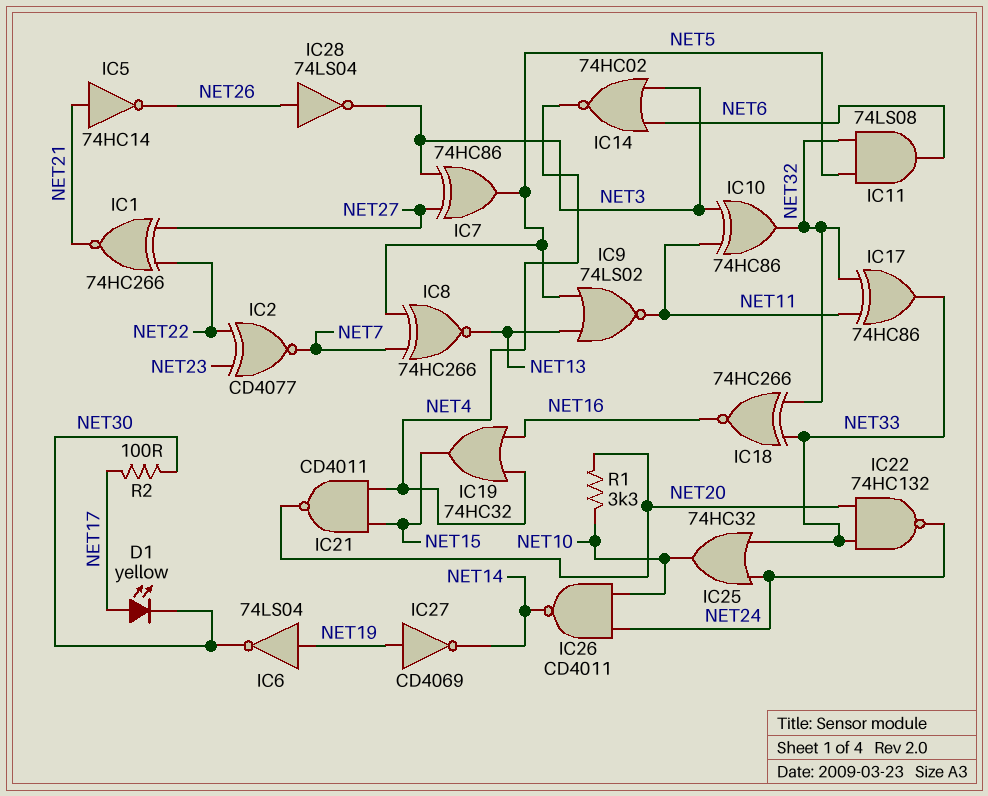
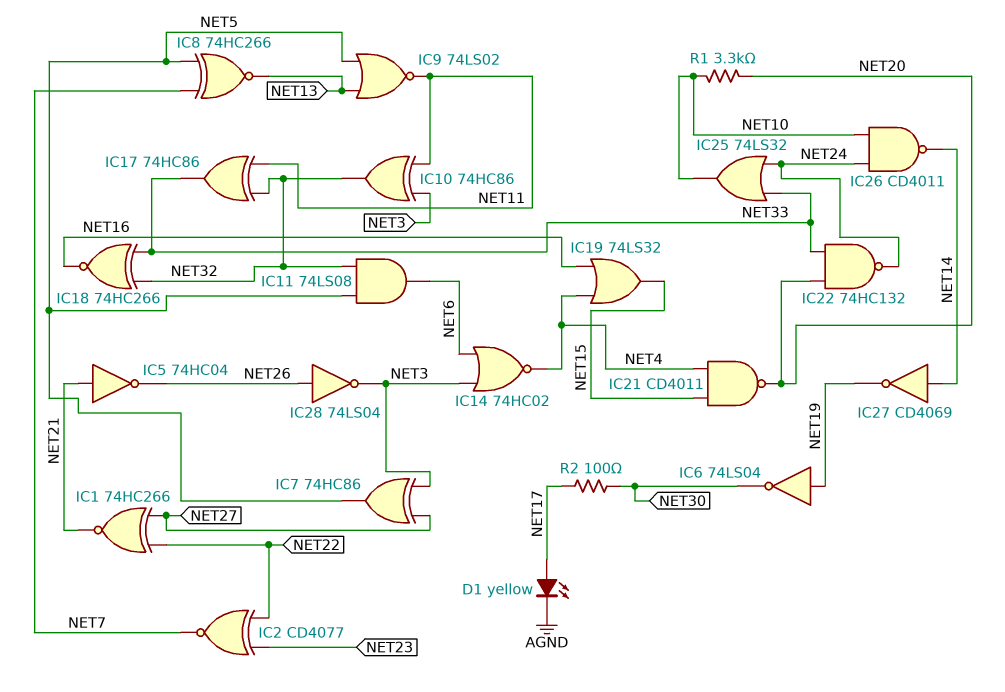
D1: LED yellow (A NET17, K NET30) -> LED yellow (A NET17, K AGND)
IC5: NOT 74HC14 (in NET21, out NET26) -> NOT 74HC04 (in NET21, out NET26)
IC19: OR 74HC32 (in NET4, in NET16, out NET15) -> OR 74LS32 (in NET4, in NET16, out NET15)
IC25: OR 74HC32 (in NET24, in NET33, out NET10) -> OR 74LS32 (in NET24, in NET33, out NET10)
IC27: NOT CD4069 (in NET19, out NET14) -> NOT CD4069 (in NET14, out NET19)

